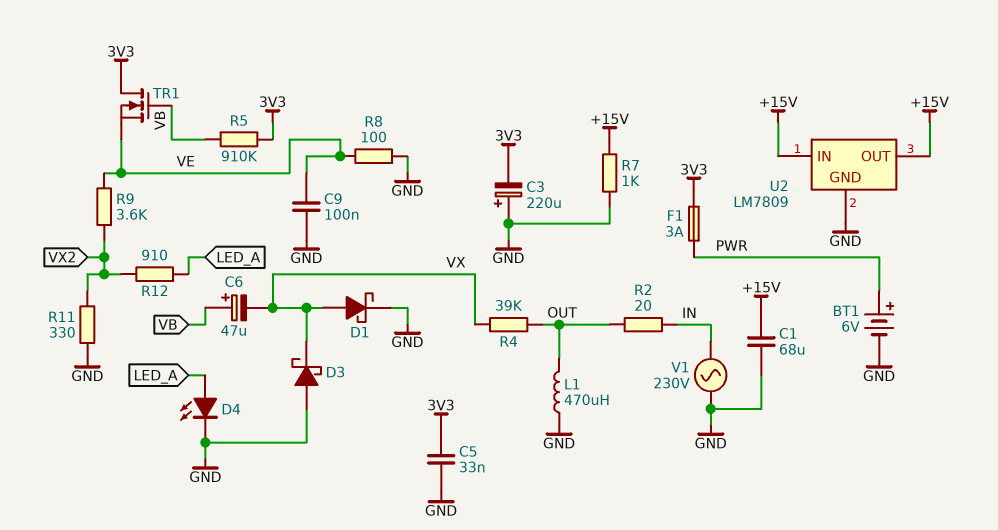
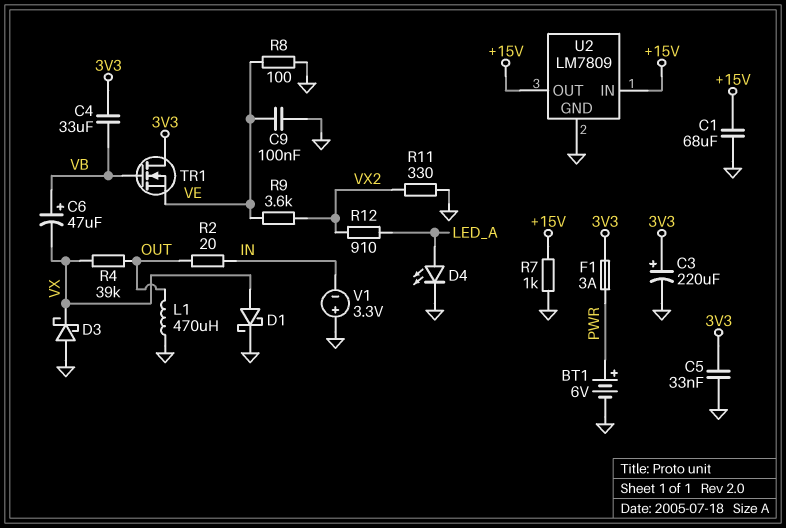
C3: 220uF (plus GND, minus 3V3) -> 220uF (plus 3V3, minus GND)
C4: none -> 33uF (3V3, VB)
R5: 910k (3V3, VB) -> none
V1: AC 230V (GND, IN) -> 3.3V (plus GND, minus IN)

